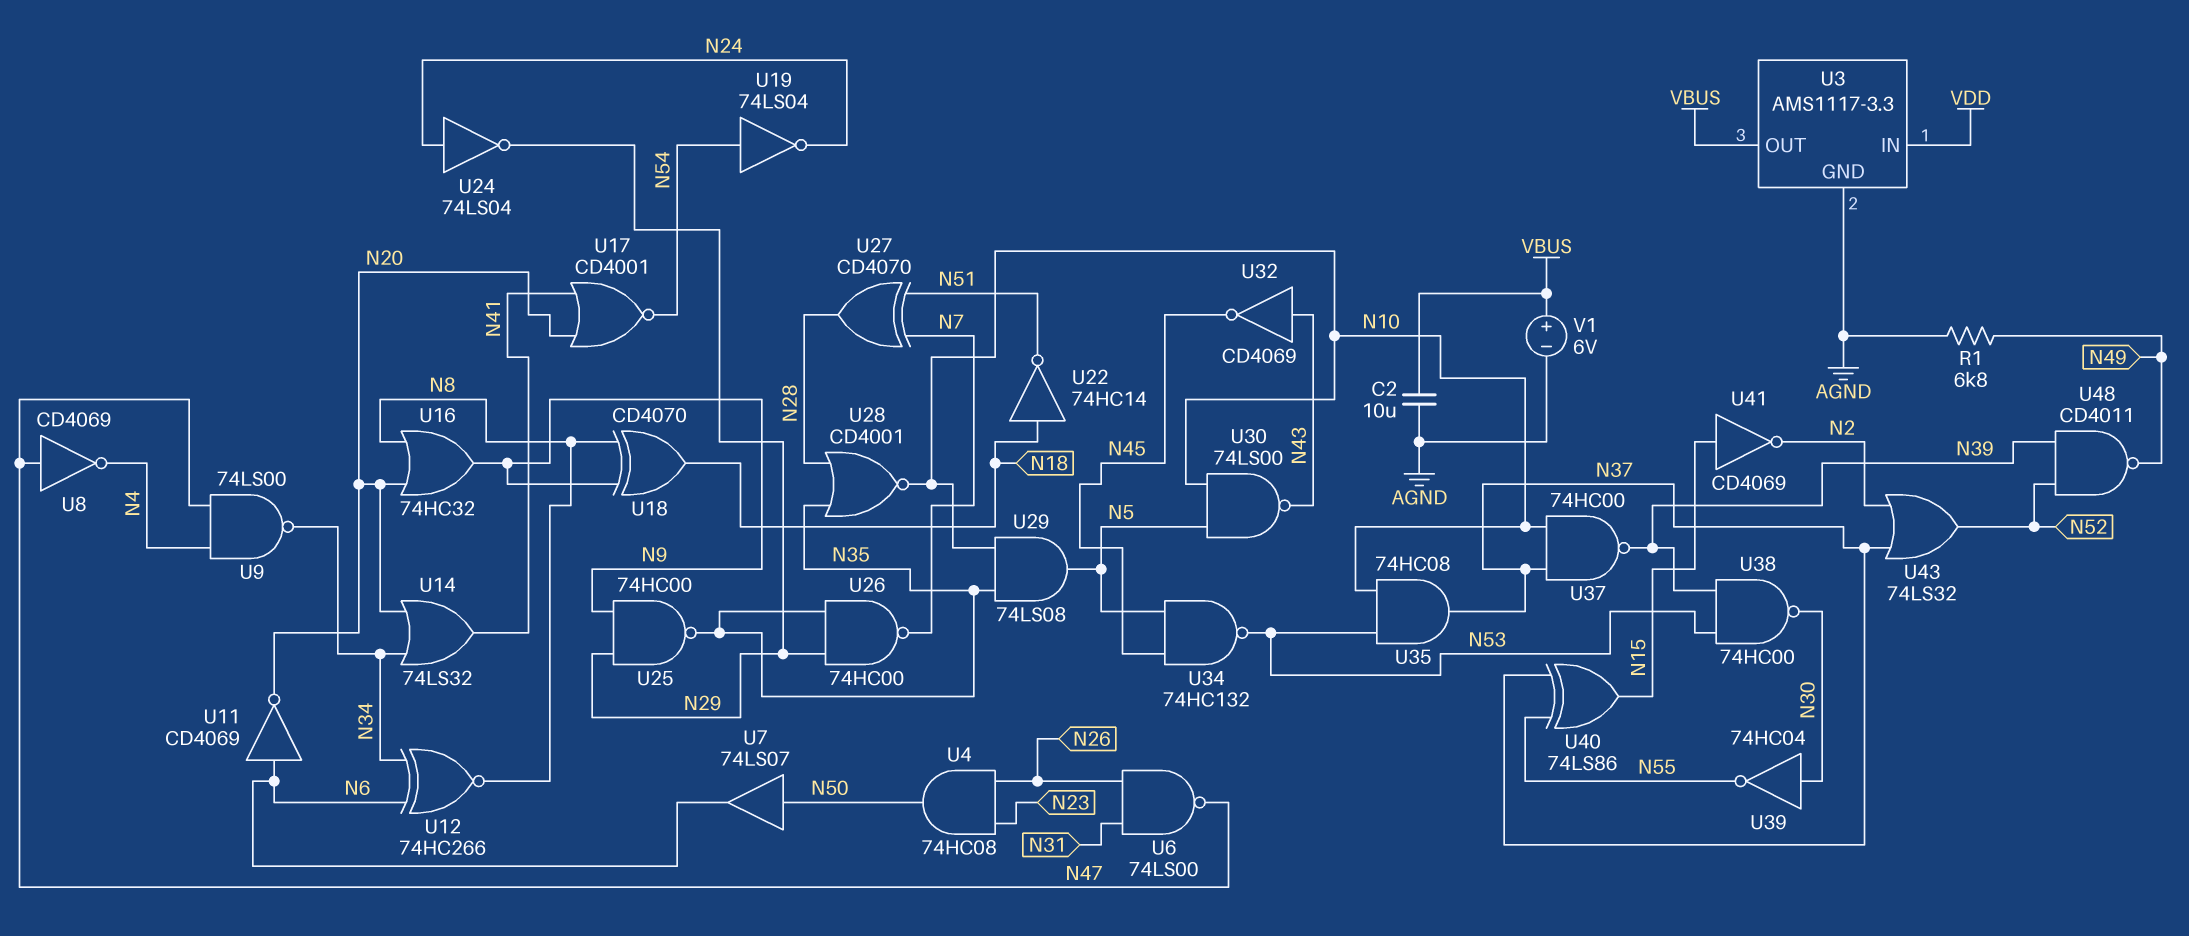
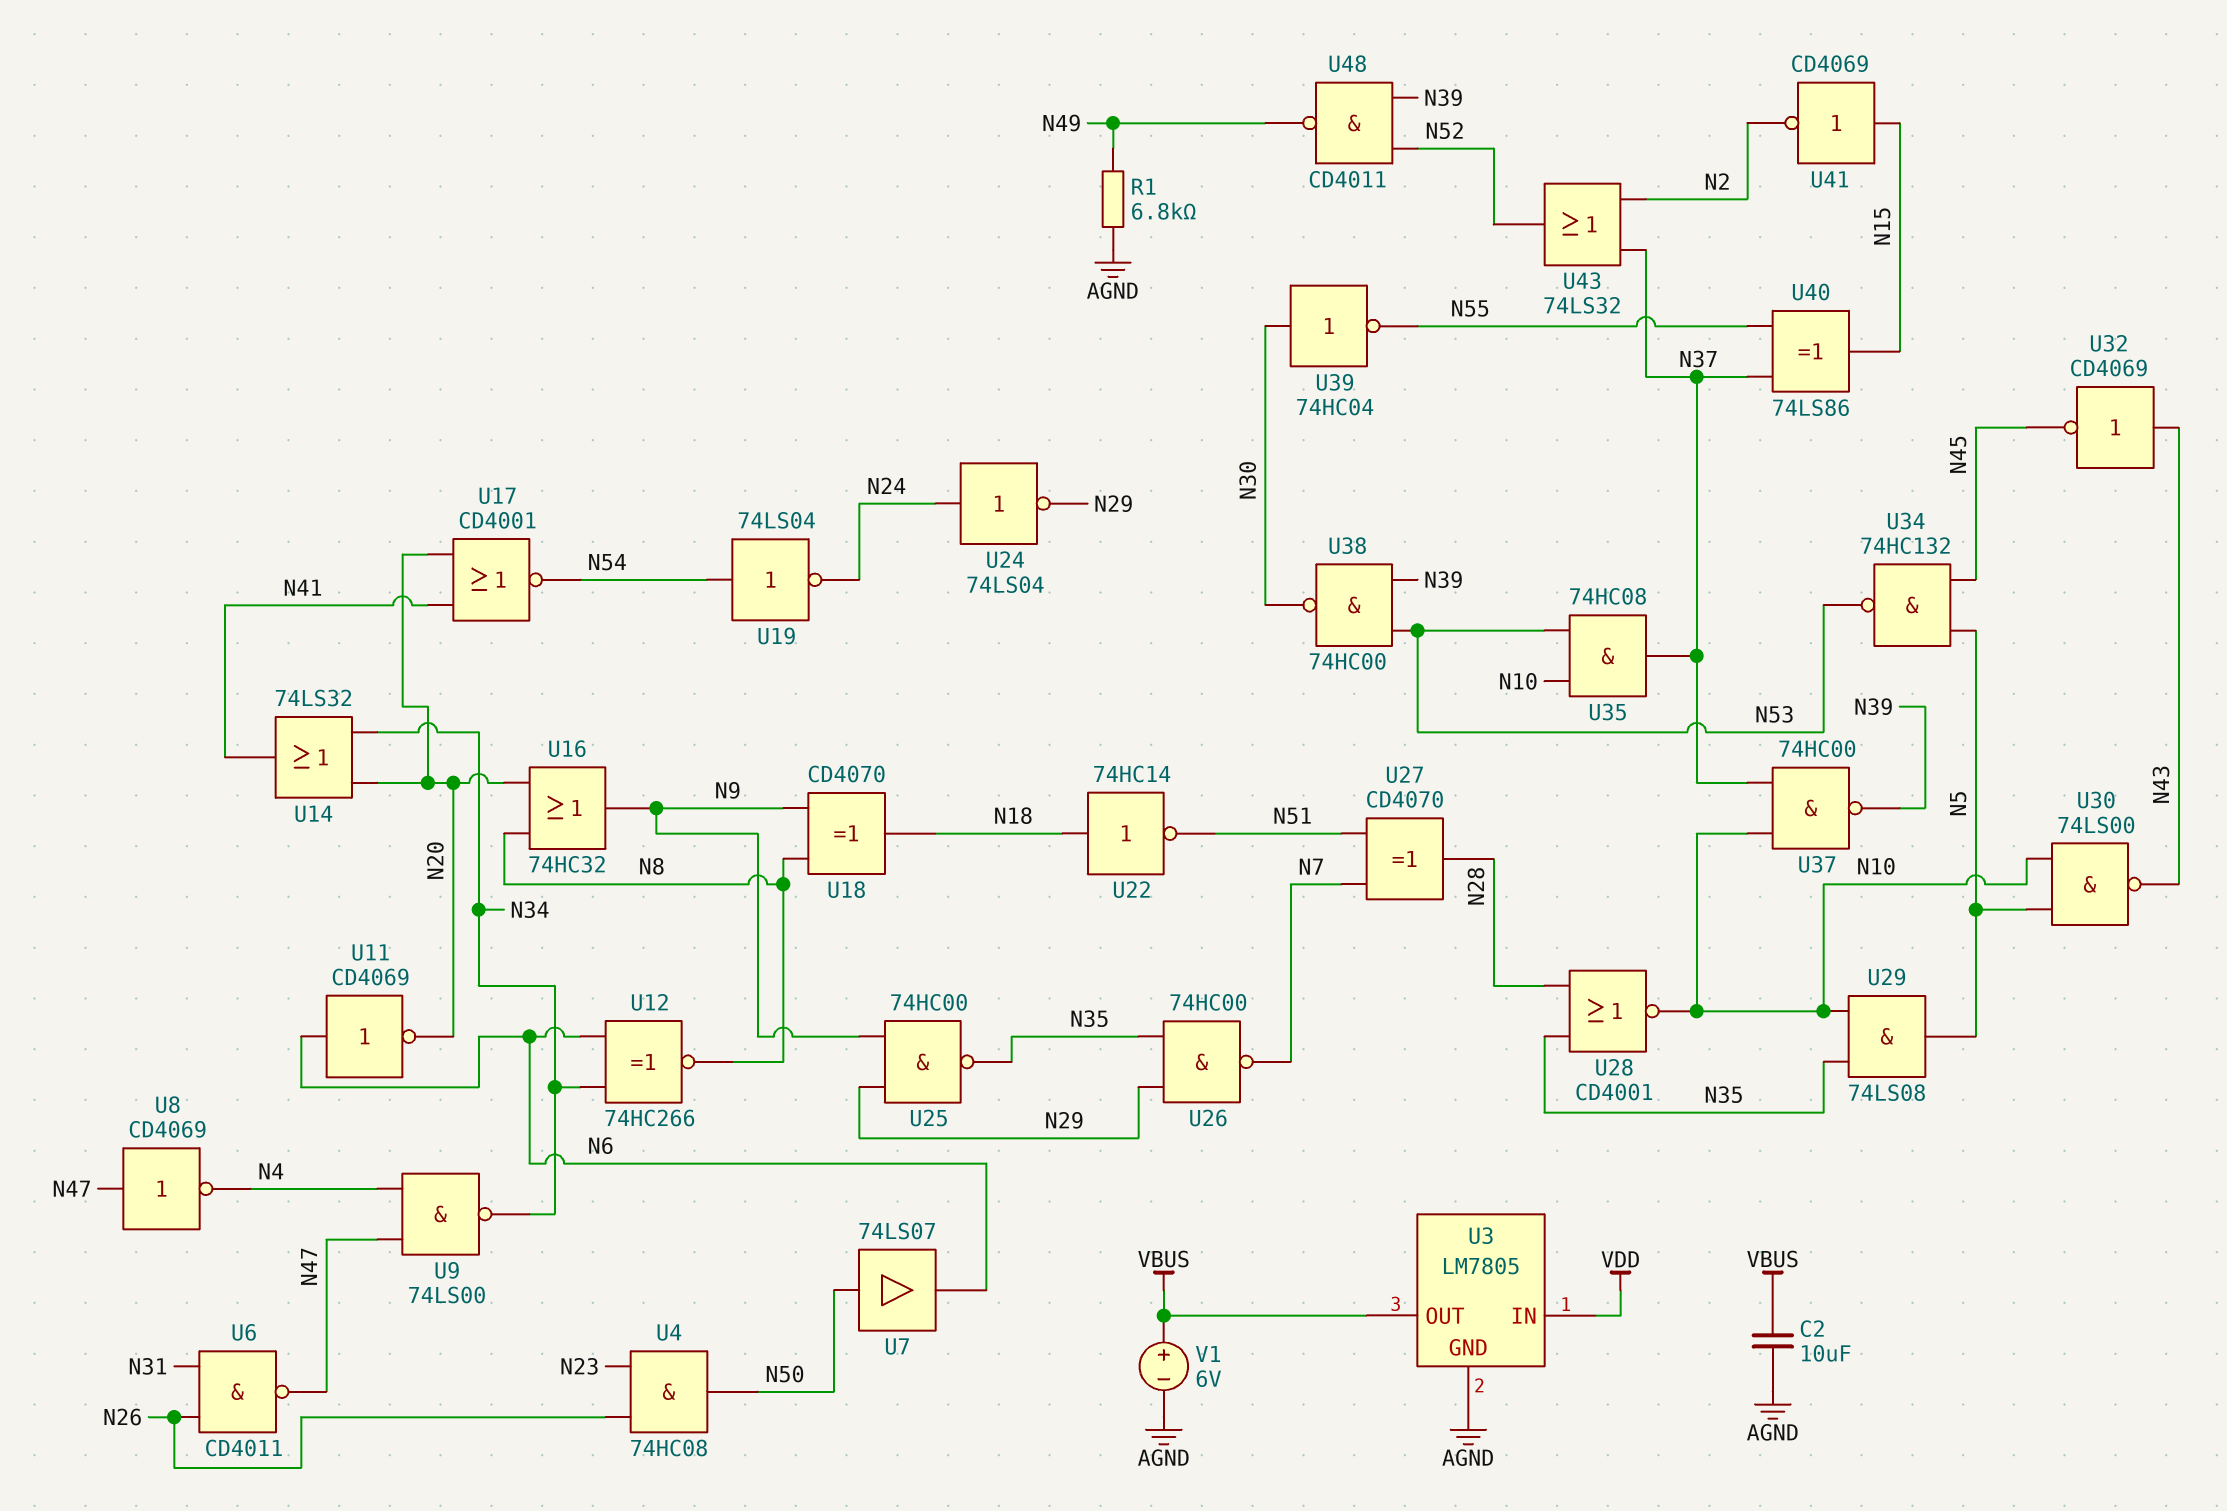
U3: AMS1117-3.3 -> LM7805
U6: NAND 74LS00 (in N26, in N31, out N47) -> NAND CD4011 (in N26, in N31, out N47)

